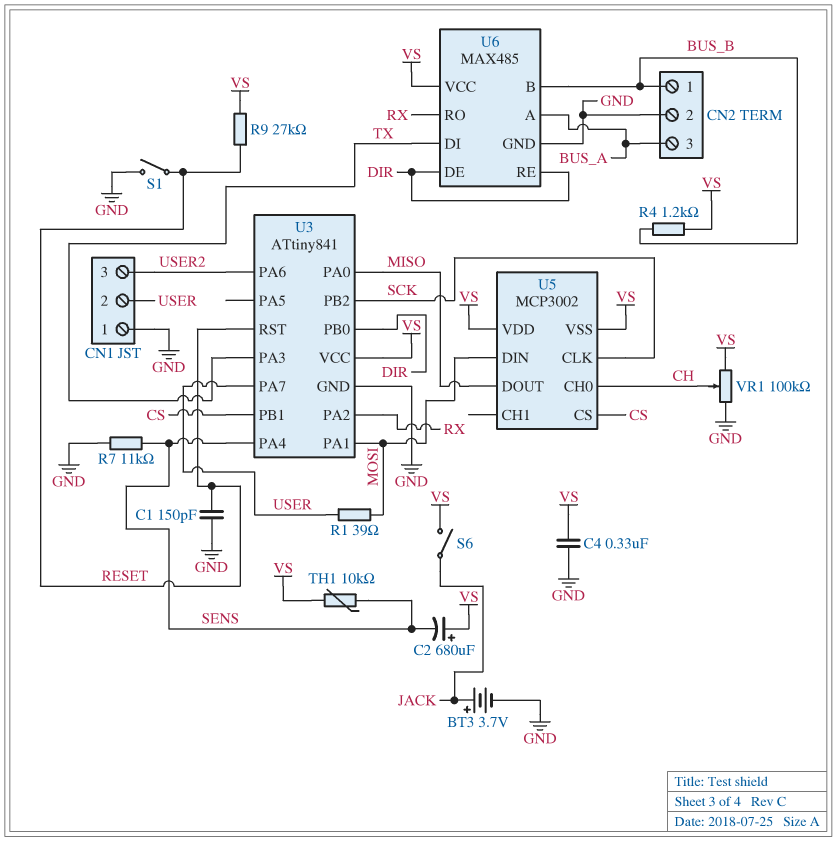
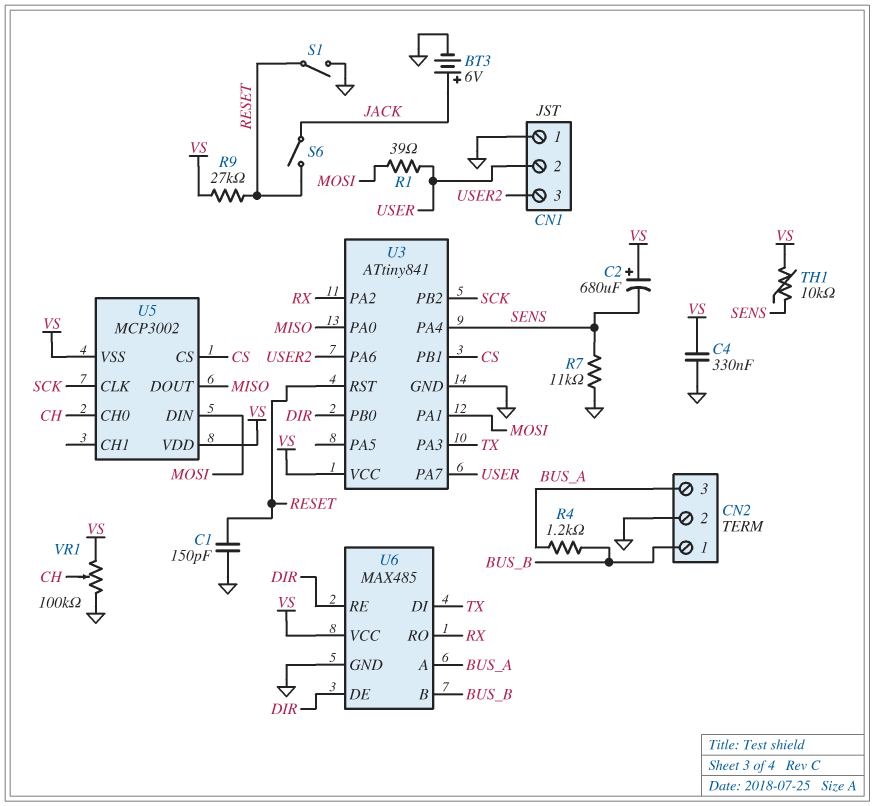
BT3: 3.7V (plus JACK, minus GND) -> 6V (plus JACK, minus GND)
R4: 1.2k (BUS_B, VS) -> 1.2k (BUS_A, BUS_B)
S6: switch (JACK, VS) -> switch (JACK, RESET)

